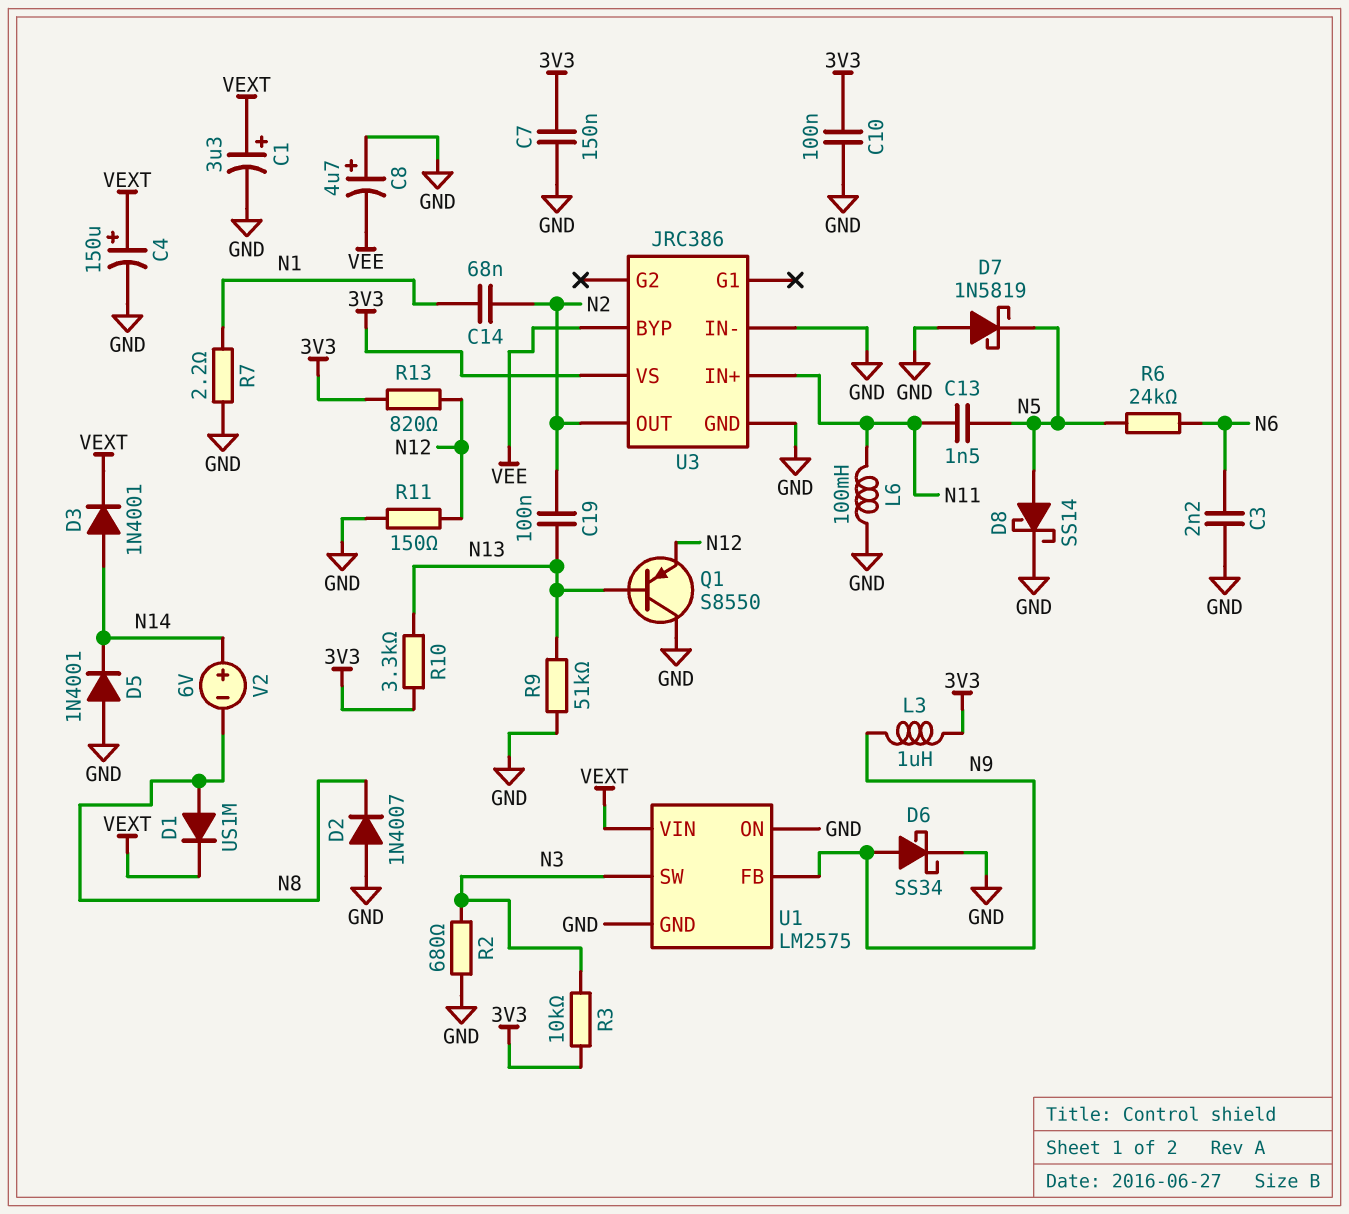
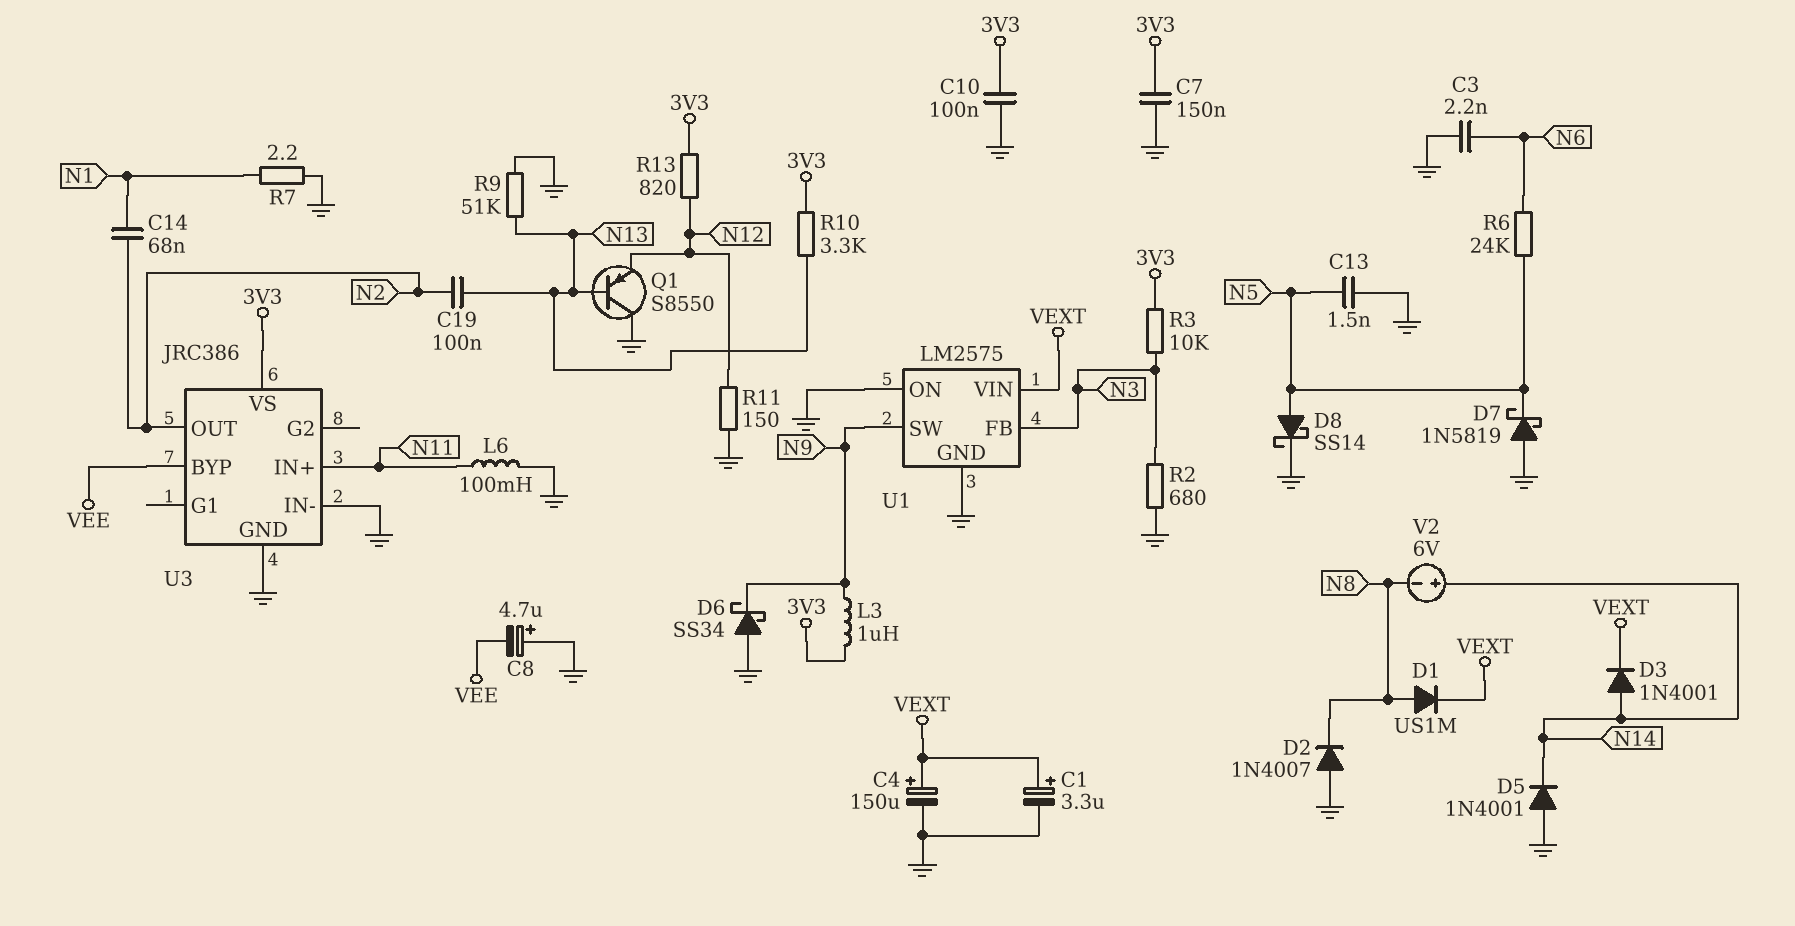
C13: 1.5nF (N5, N11) -> 1.5nF (GND, N5)
D6: schottky SS34 (A N9, K GND) -> schottky SS34 (A GND, K N9)
U1 pin FB: N9 -> N3
U1 pin SW: N3 -> N9

